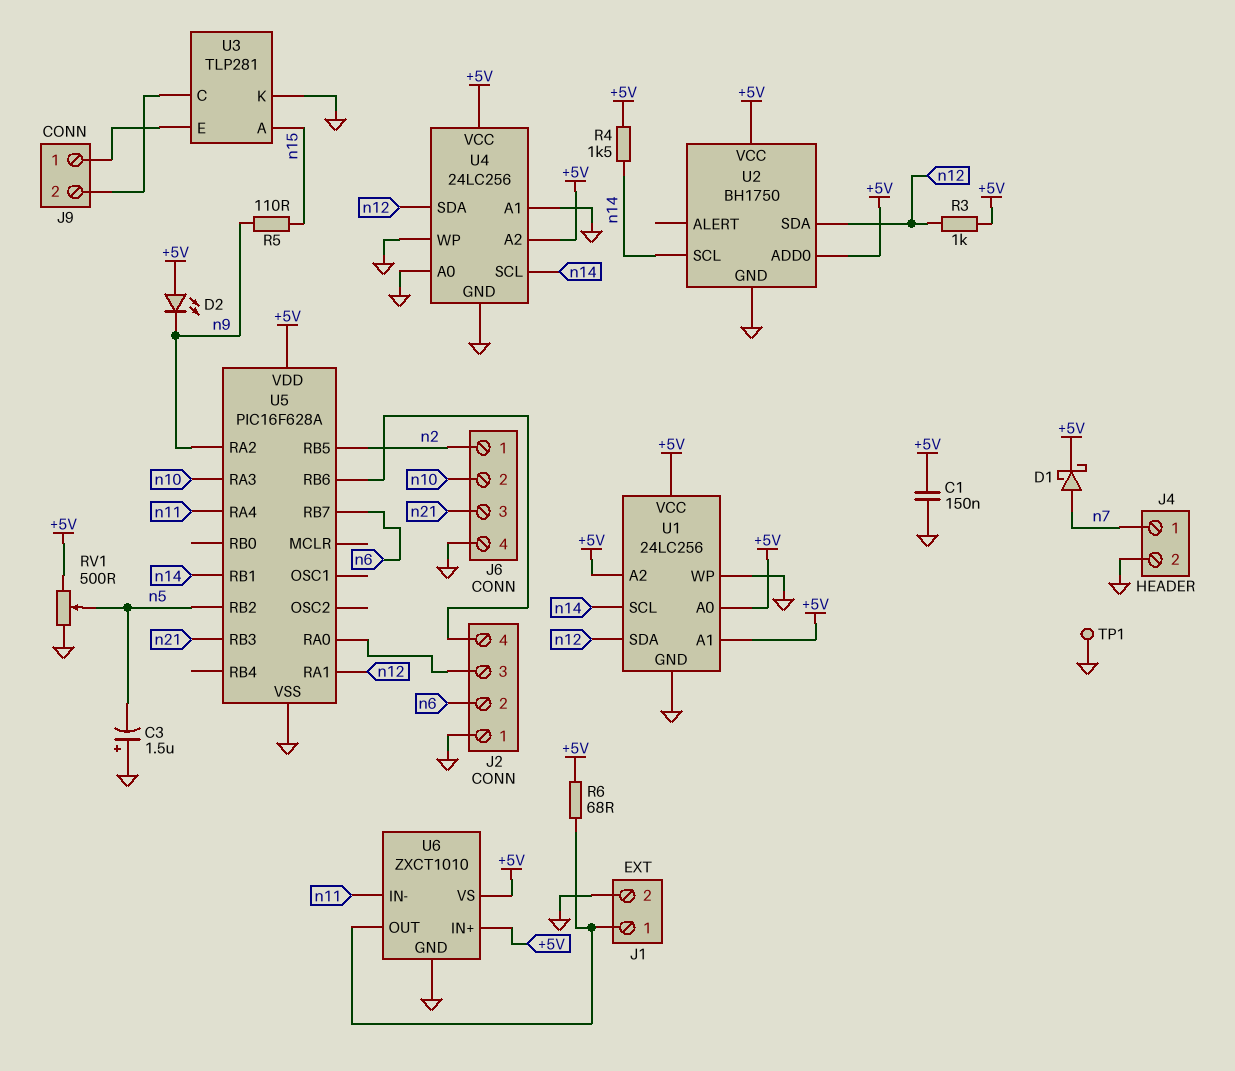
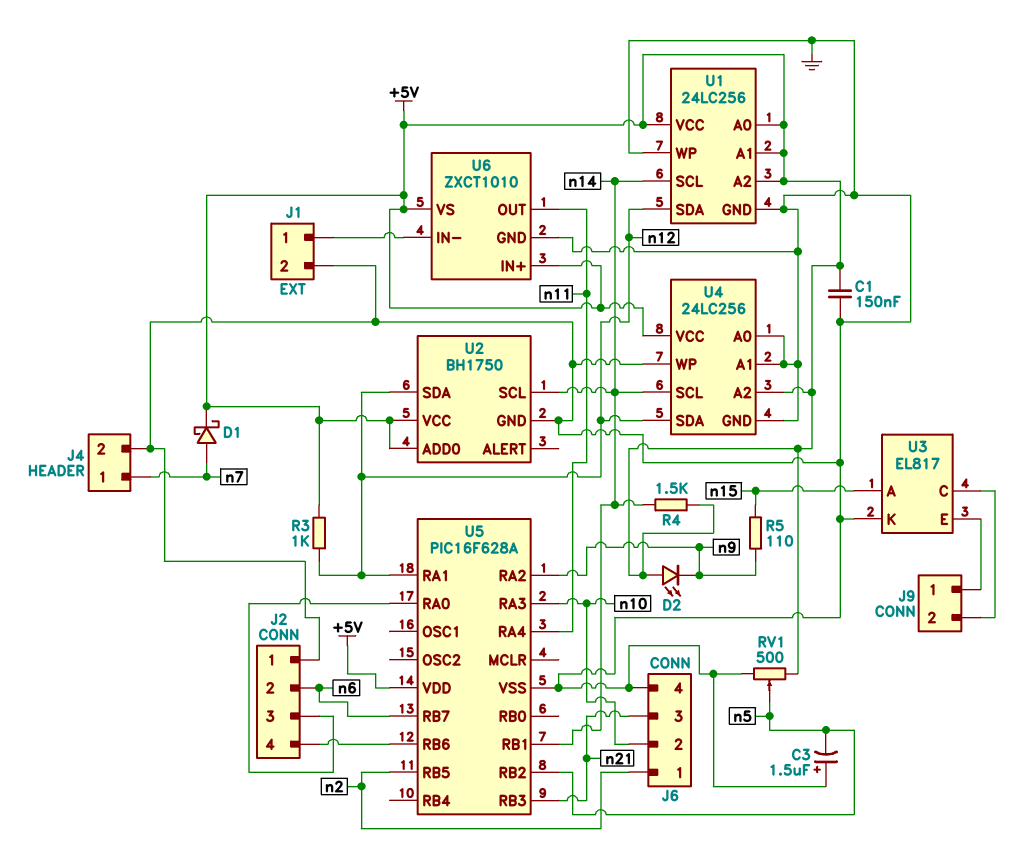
R6: 68 (+5V, J1/1) -> none
TP1: test point (GND) -> none
U3: TLP281 -> EL817
U6 pin IN-: n11 -> J1/1
U6 pin OUT: J1/1 -> n11

